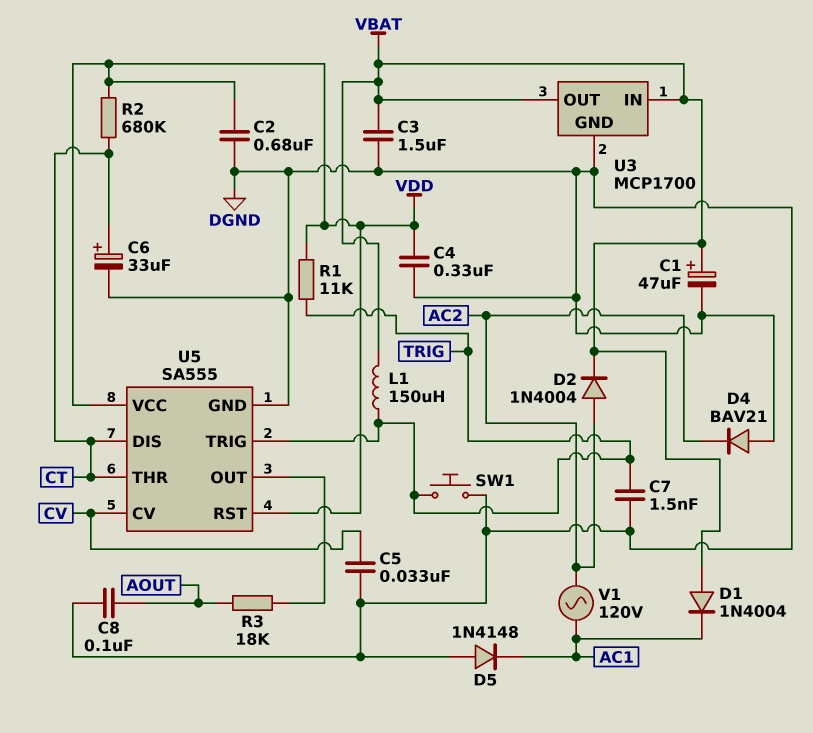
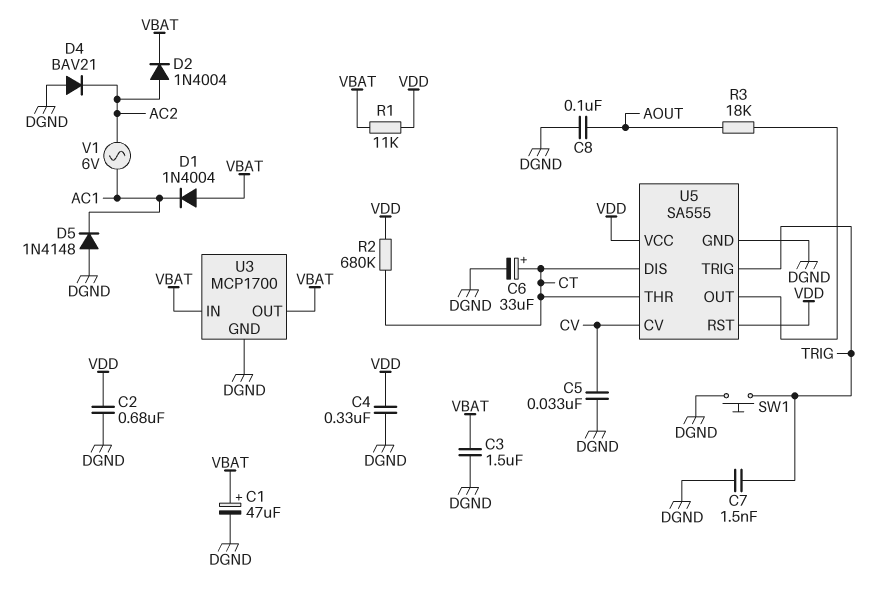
L1: 150uH (TRIG, VBAT) -> none
R1: 11k (TRIG, VDD) -> 11k (VBAT, VDD)
V1: AC 120V (AC1, AC2) -> AC 6V (AC1, AC2)

